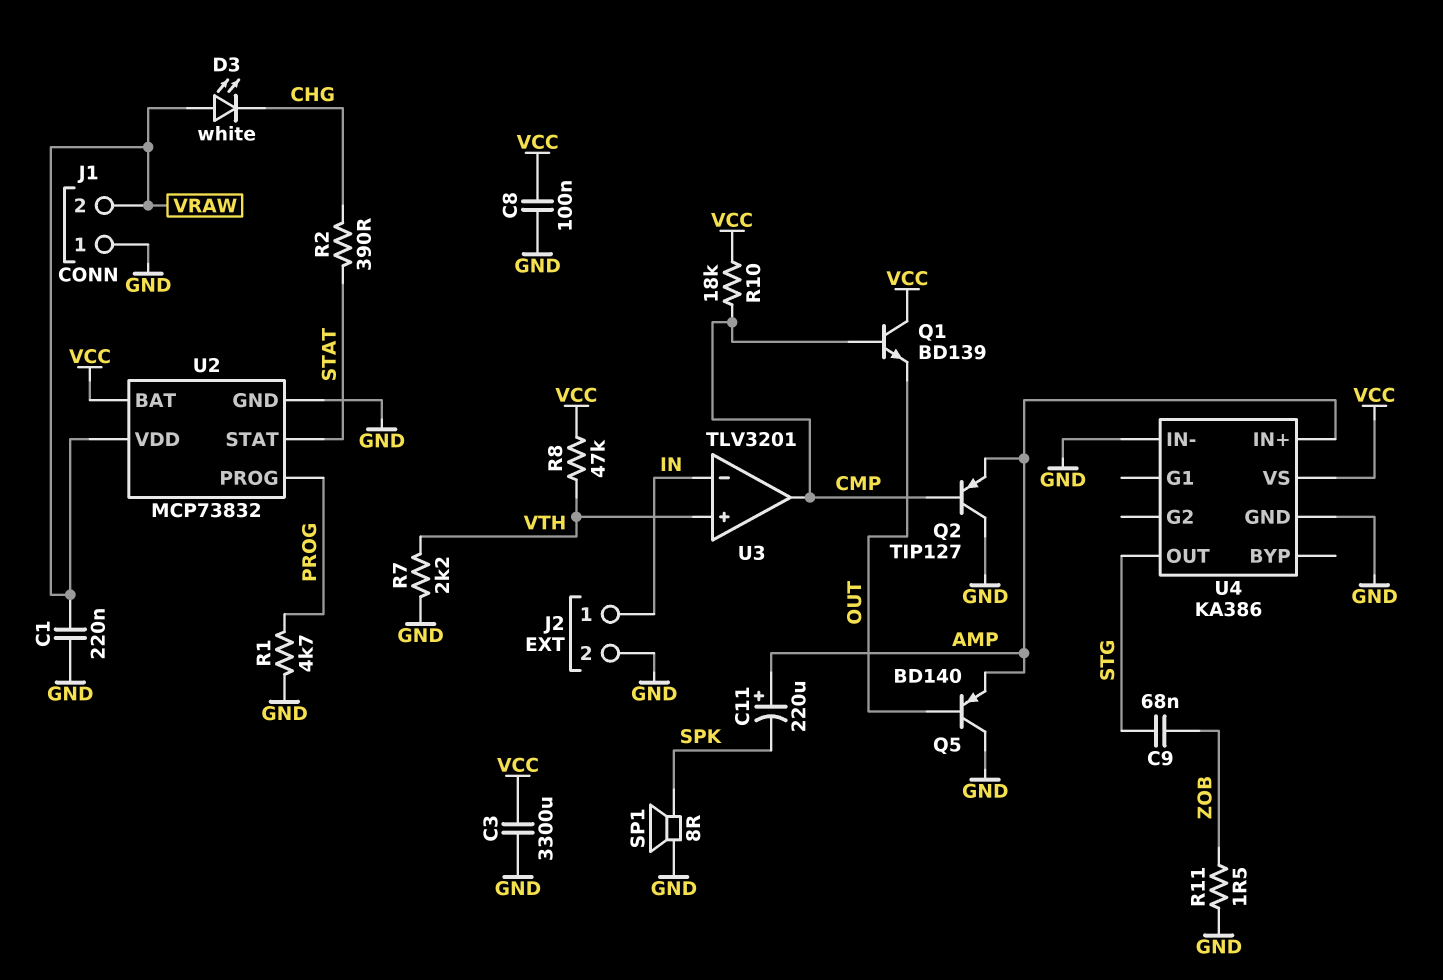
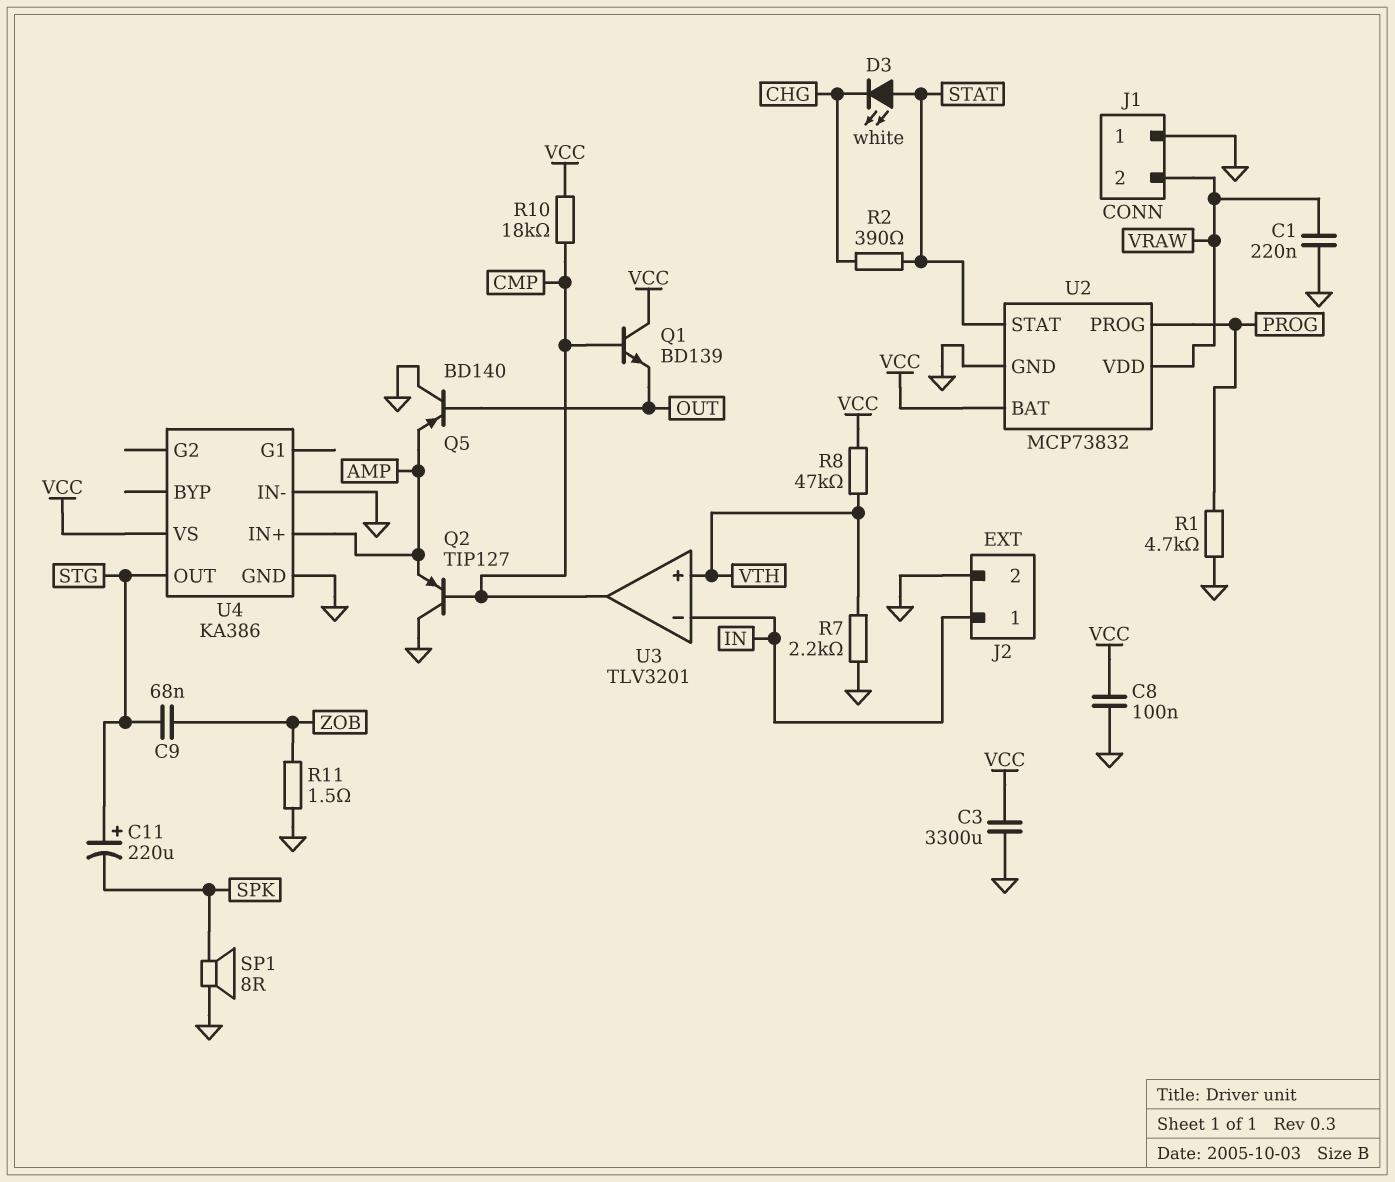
C11: 220uF (plus AMP, minus SPK) -> 220uF (plus STG, minus SPK)
D3: LED white (A VRAW, K CHG) -> LED white (A STAT, K CHG)

